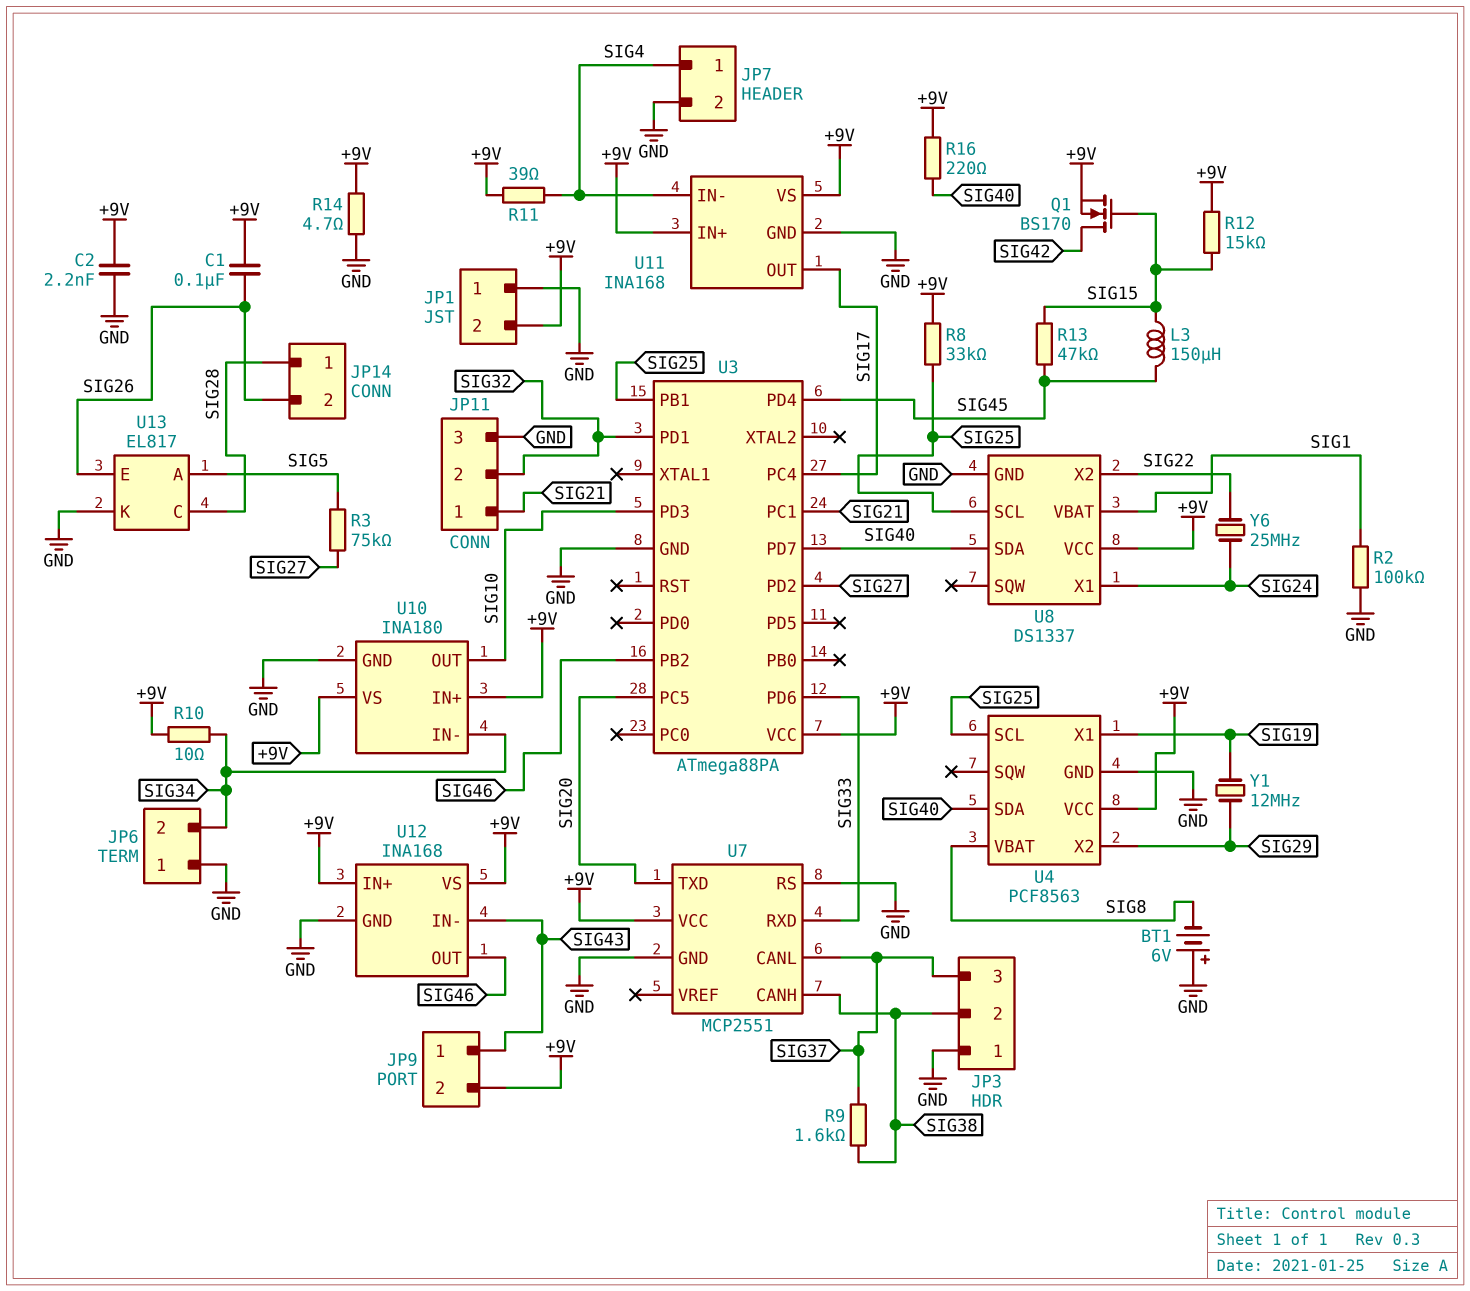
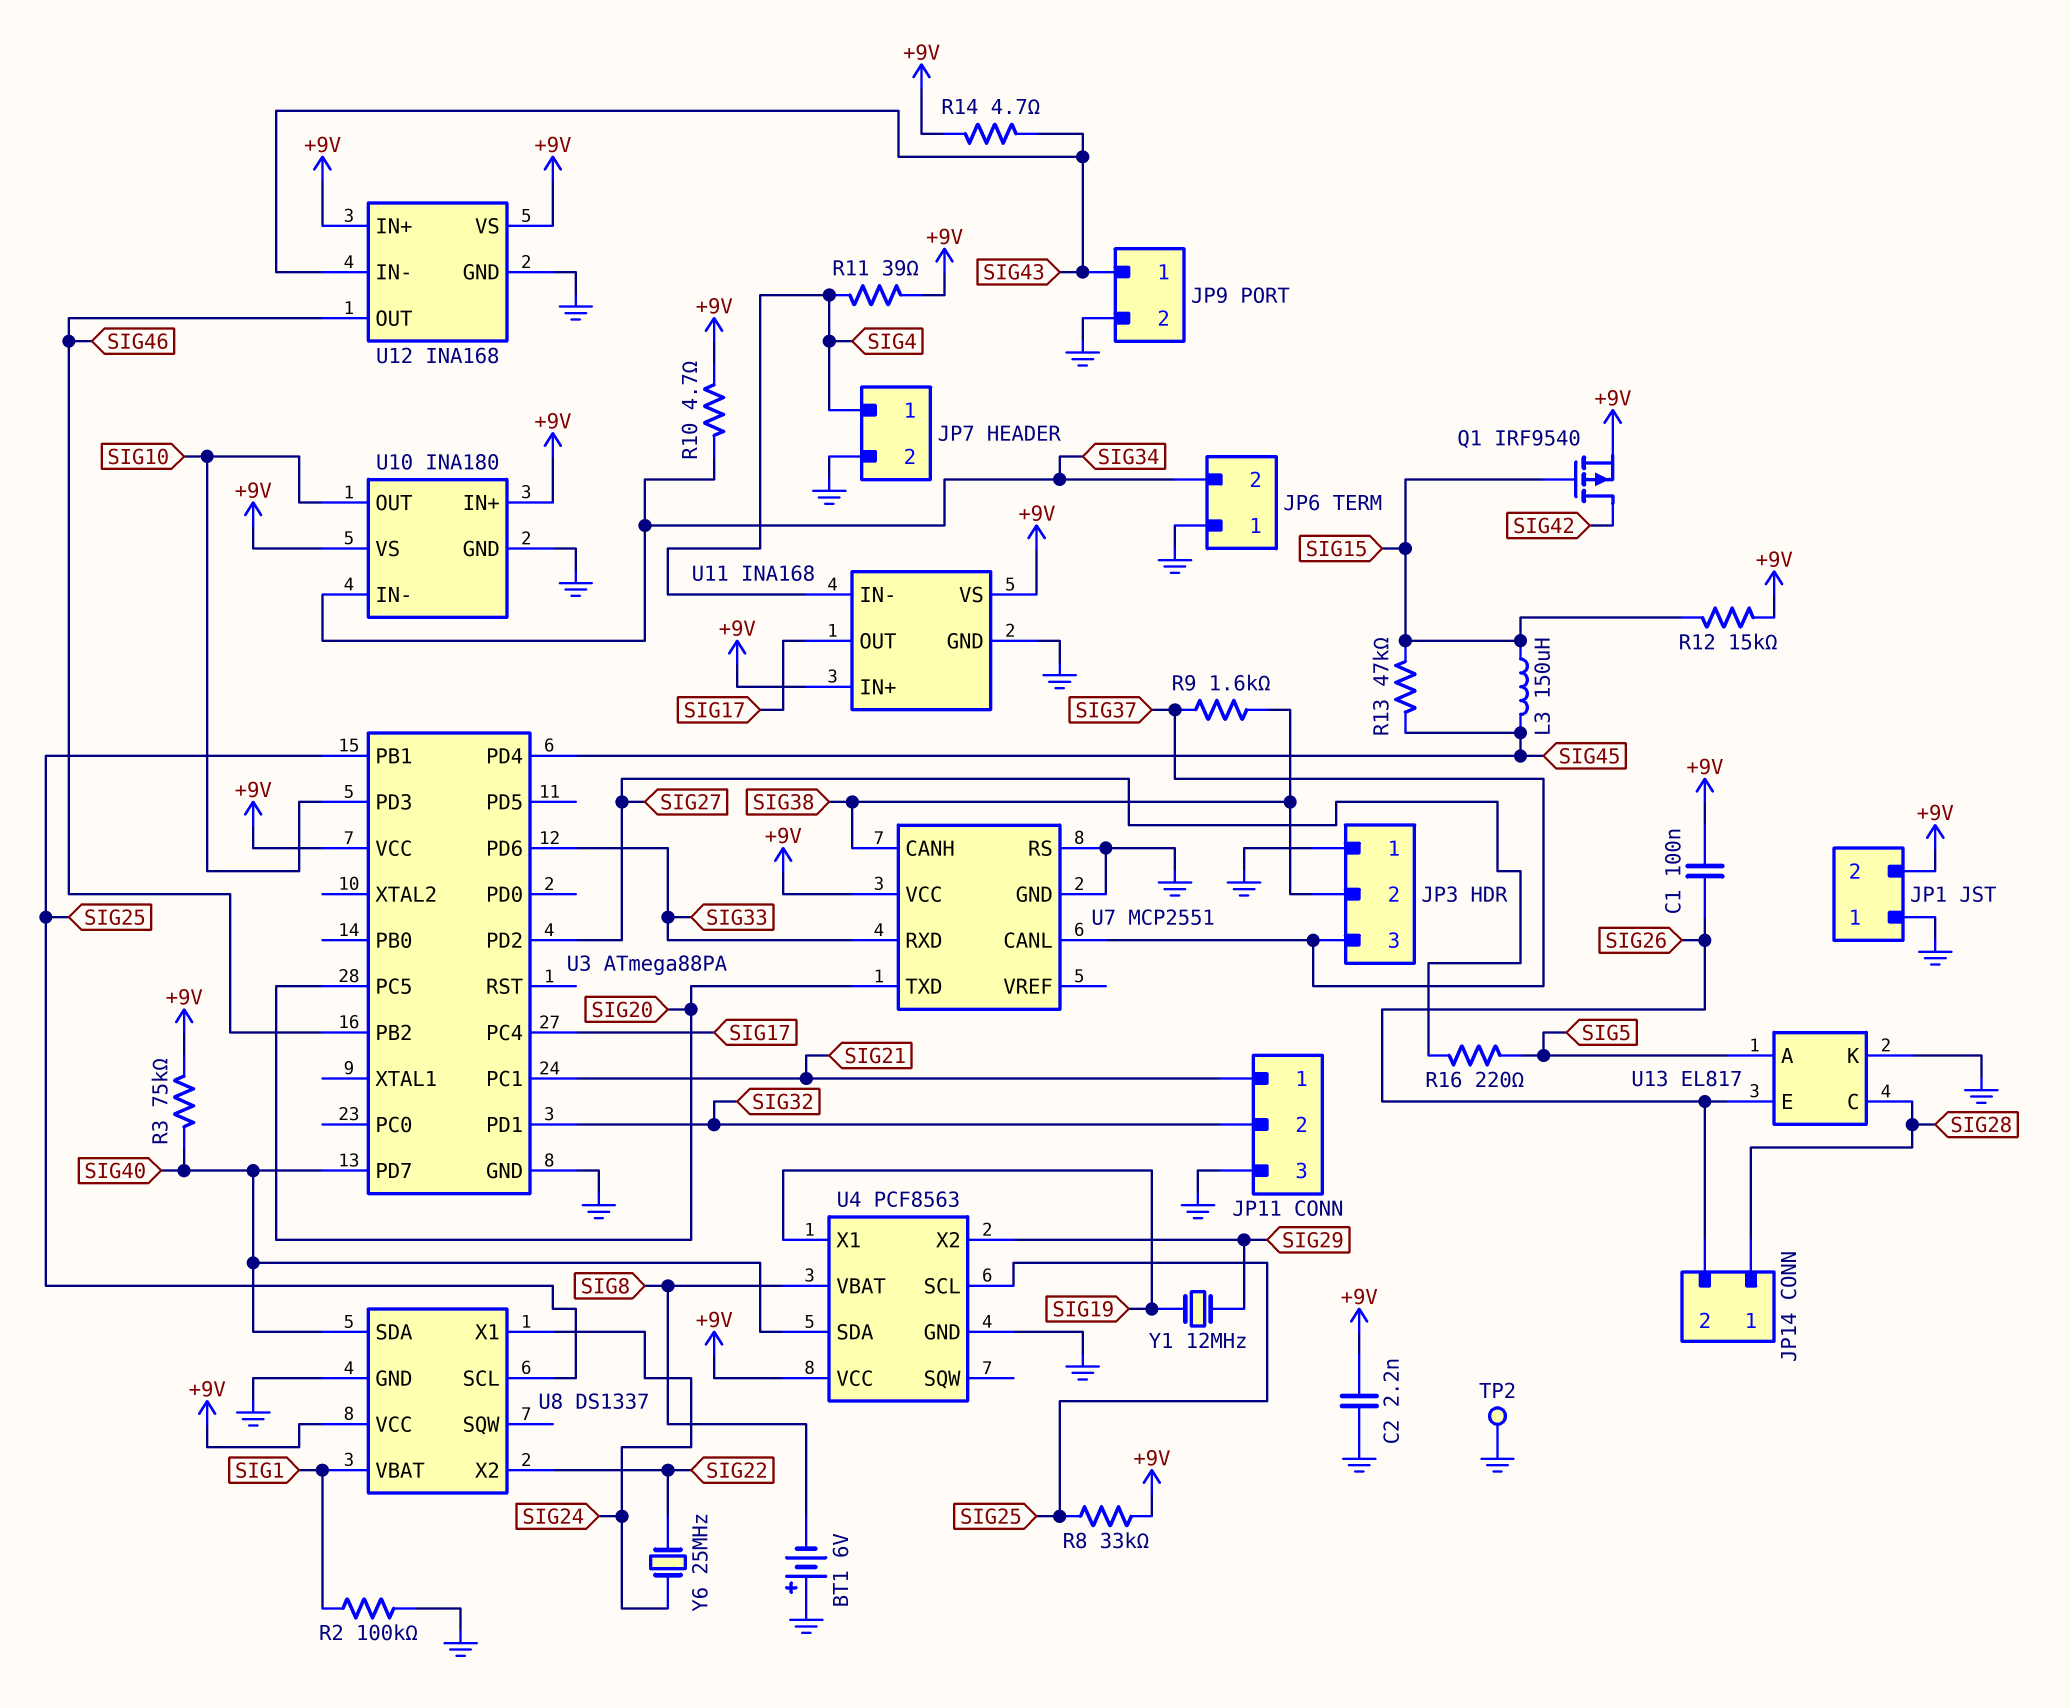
JP9 pin 2: +9V -> GND
Q1: NMOS BS170 (G SIG15, D SIG42, S +9V) -> PMOS IRF9540 (G SIG15, D SIG42, S +9V)
R3: 75k (SIG5, SIG27) -> 75k (+9V, SIG40)
R10: 10 (+9V, SIG34) -> 4.7 (+9V, SIG34)
R14: 4.7 (+9V, GND) -> 4.7 (+9V, SIG43)
R16: 220 (+9V, SIG40) -> 220 (SIG5, SIG27)
TP2: none -> test point (GND)

